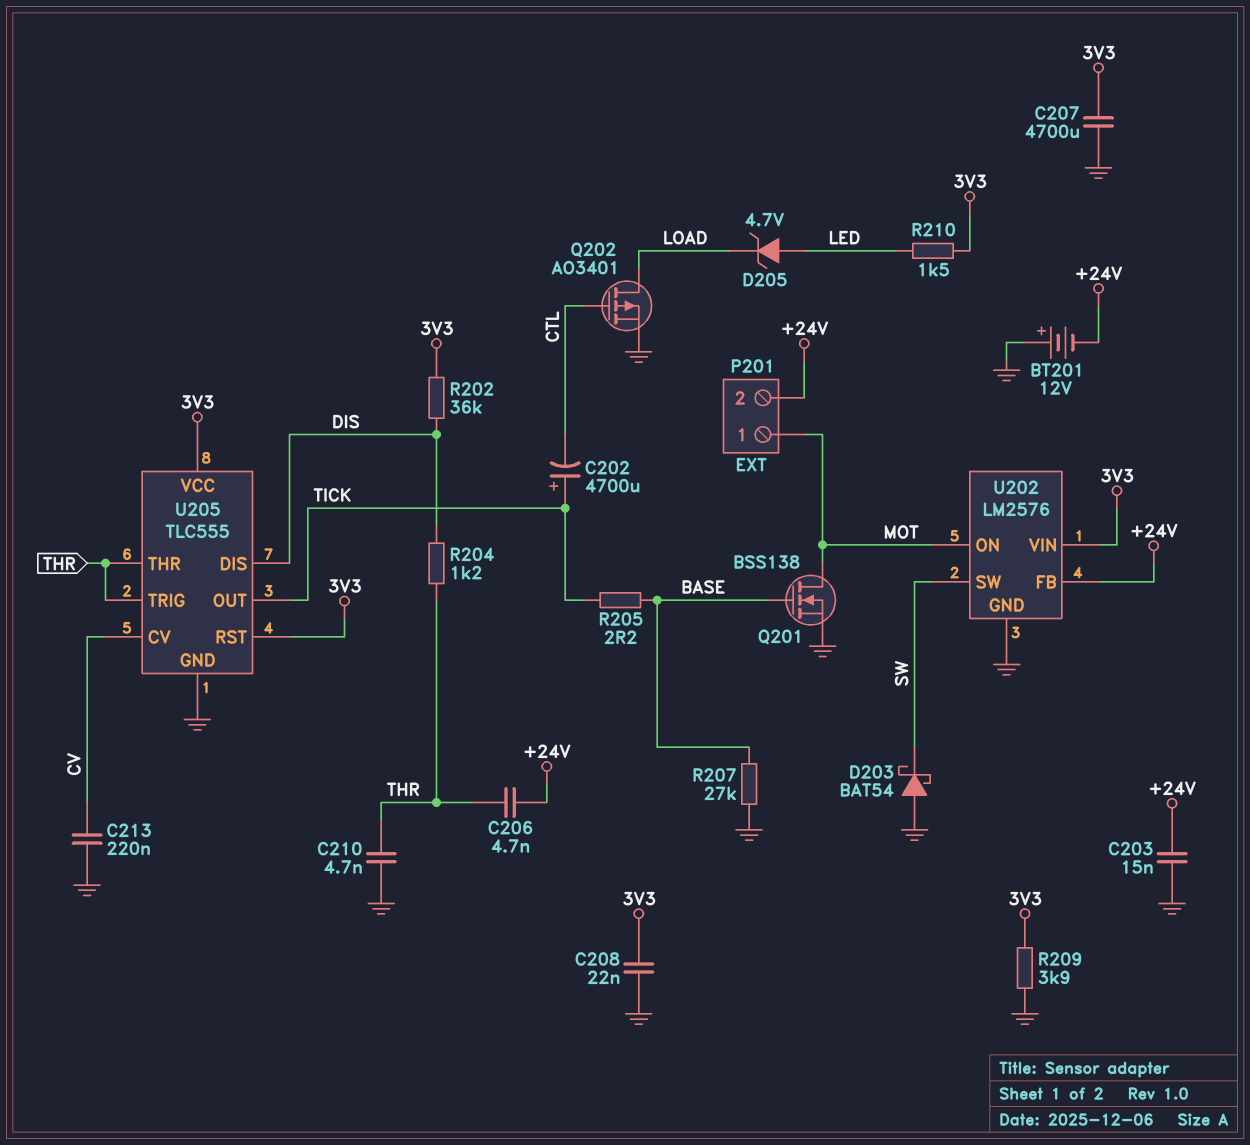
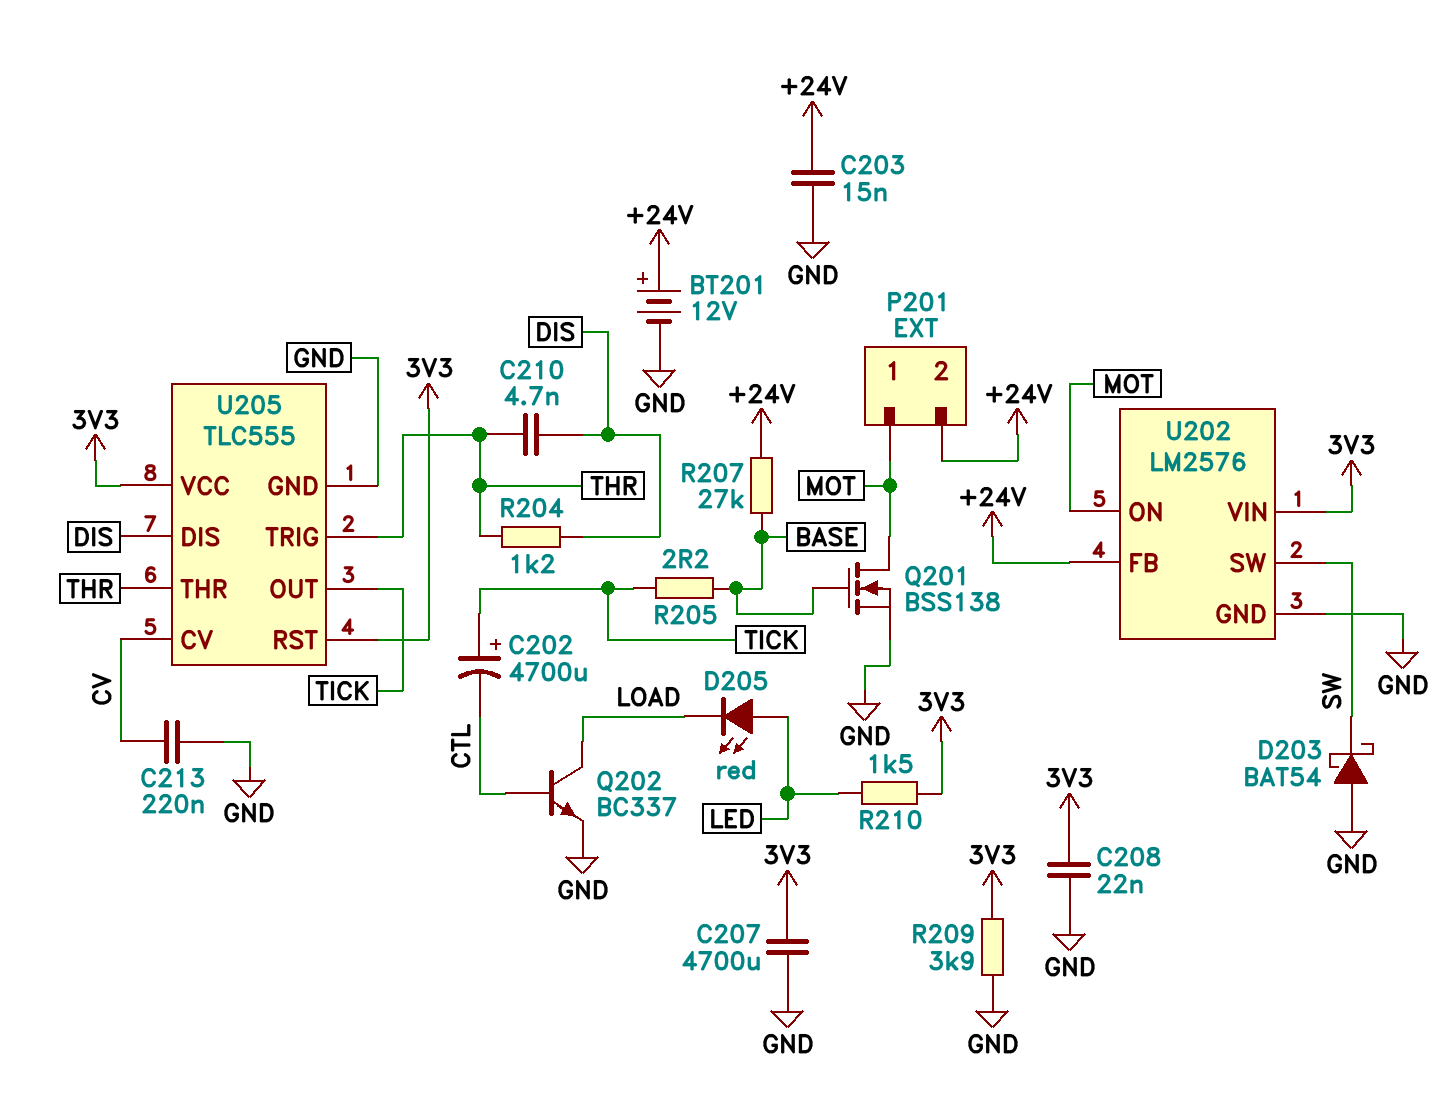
BT201: 12V (plus GND, minus +24V) -> 12V (plus +24V, minus GND)
C206: 4.7nF (+24V, THR) -> none
C210: 4.7nF (GND, THR) -> 4.7nF (DIS, THR)
D205: zener 4.7V (A LED, K LOAD) -> LED red (A LED, K LOAD)
Q202: PMOS AO3401 (G CTL, D LOAD, S GND) -> NPN BC337 (B CTL, C LOAD, E GND)
R202: 36k (3V3, DIS) -> none
R207: 27k (BASE, GND) -> 27k (+24V, BASE)

